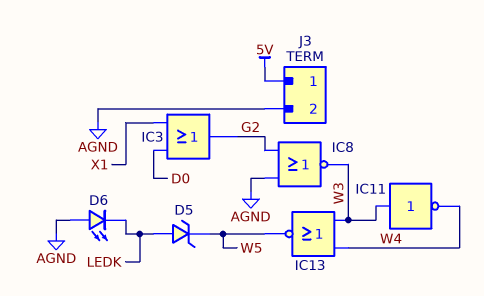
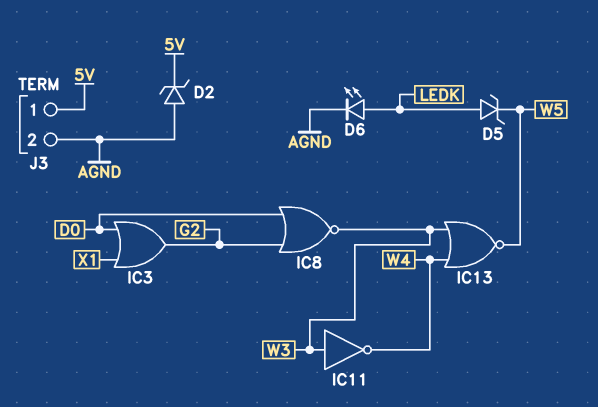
D2: none -> zener (A AGND, K 5V)
D6: LED (A AGND, K LEDK) -> LED (A LEDK, K AGND)
IC8: NOR (in AGND, in G2, out W3) -> NOR (in D0, in G2, out W3)

